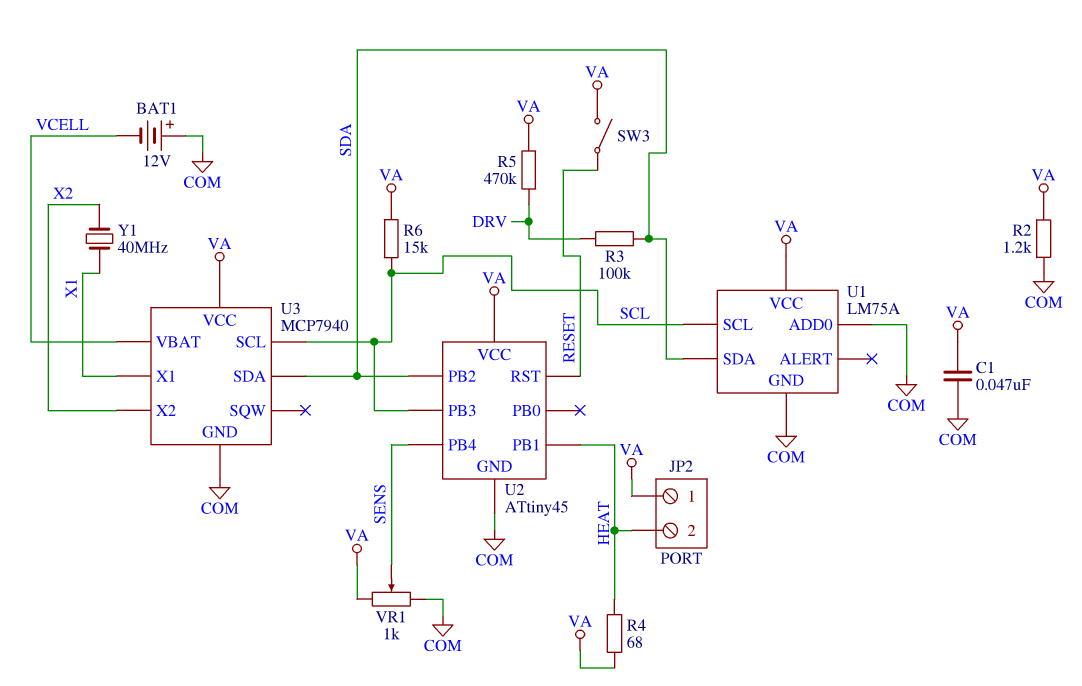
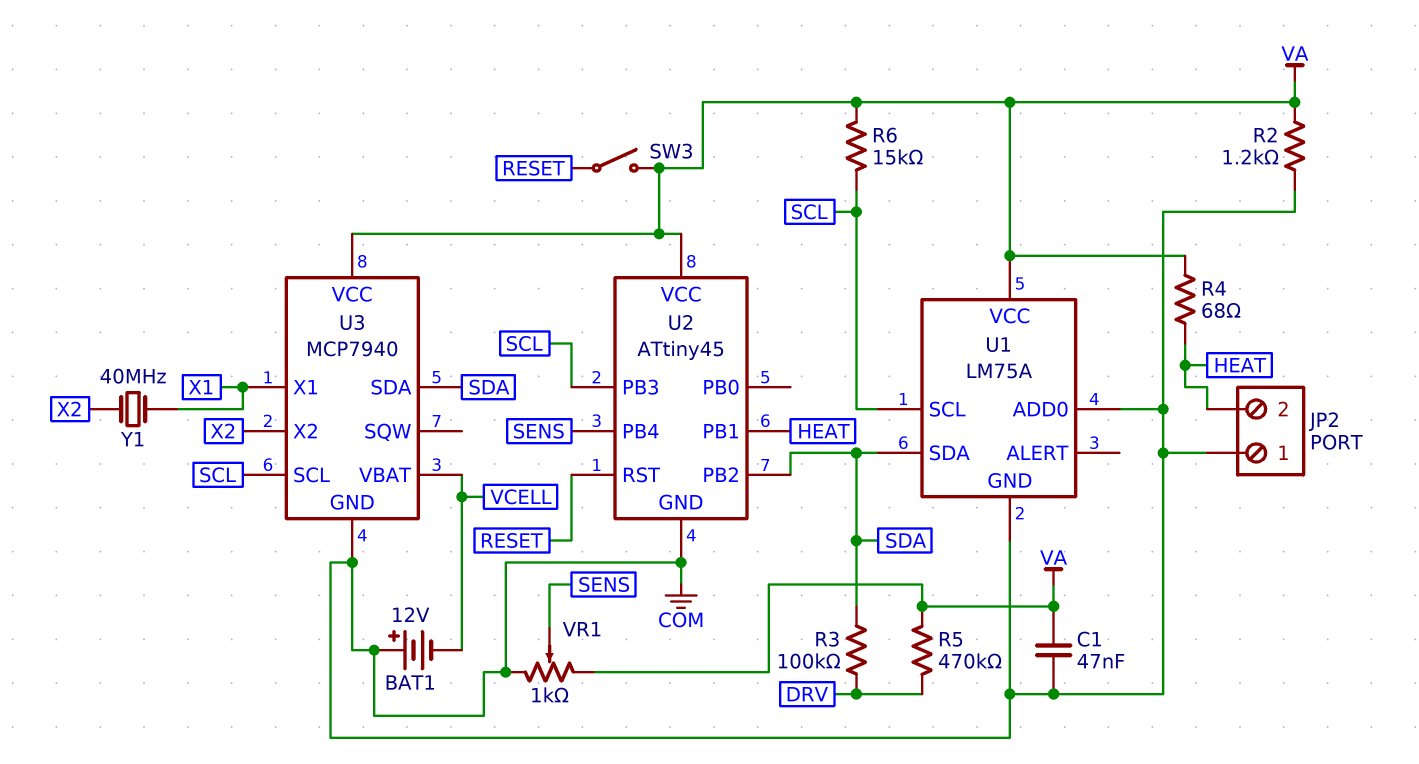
JP2 pin 1: VA -> COM

